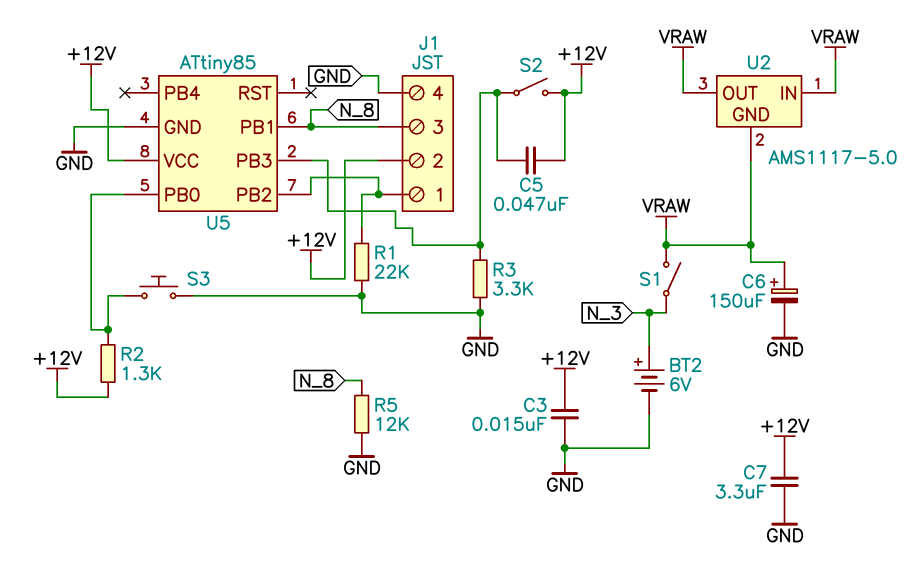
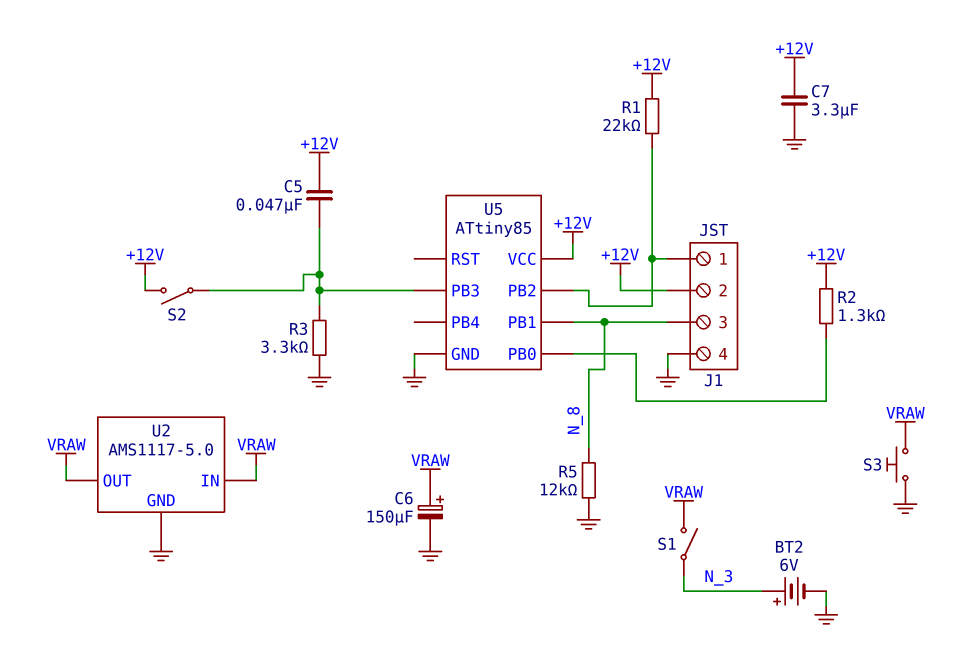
C3: 15nF (+12V, GND) -> none
R1: 22k (GND, J1/1) -> 22k (+12V, J1/1)
S3: button (GND, U5/PB0) -> button (GND, VRAW)
U2 pin GND: VRAW -> GND

